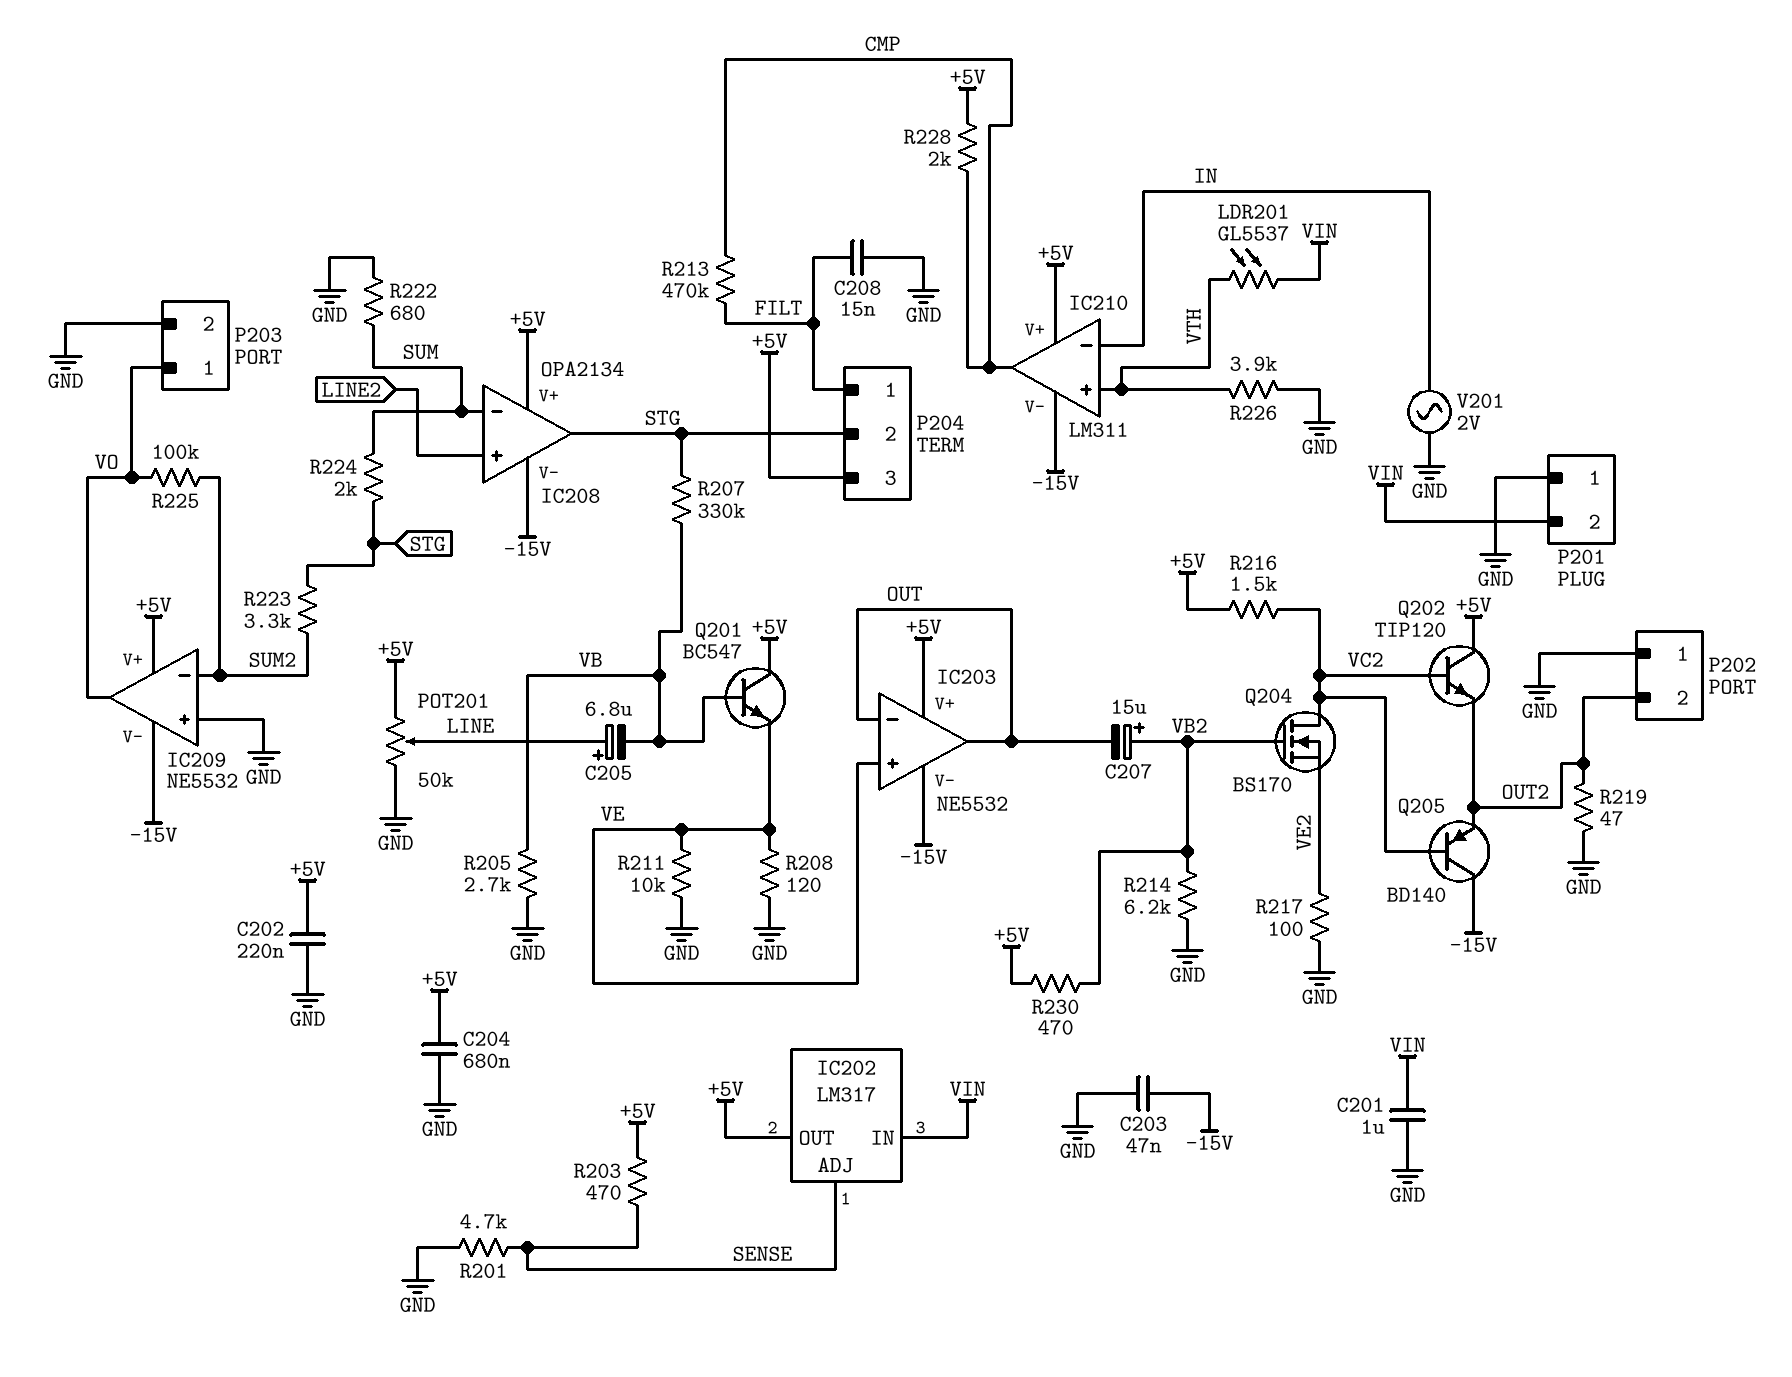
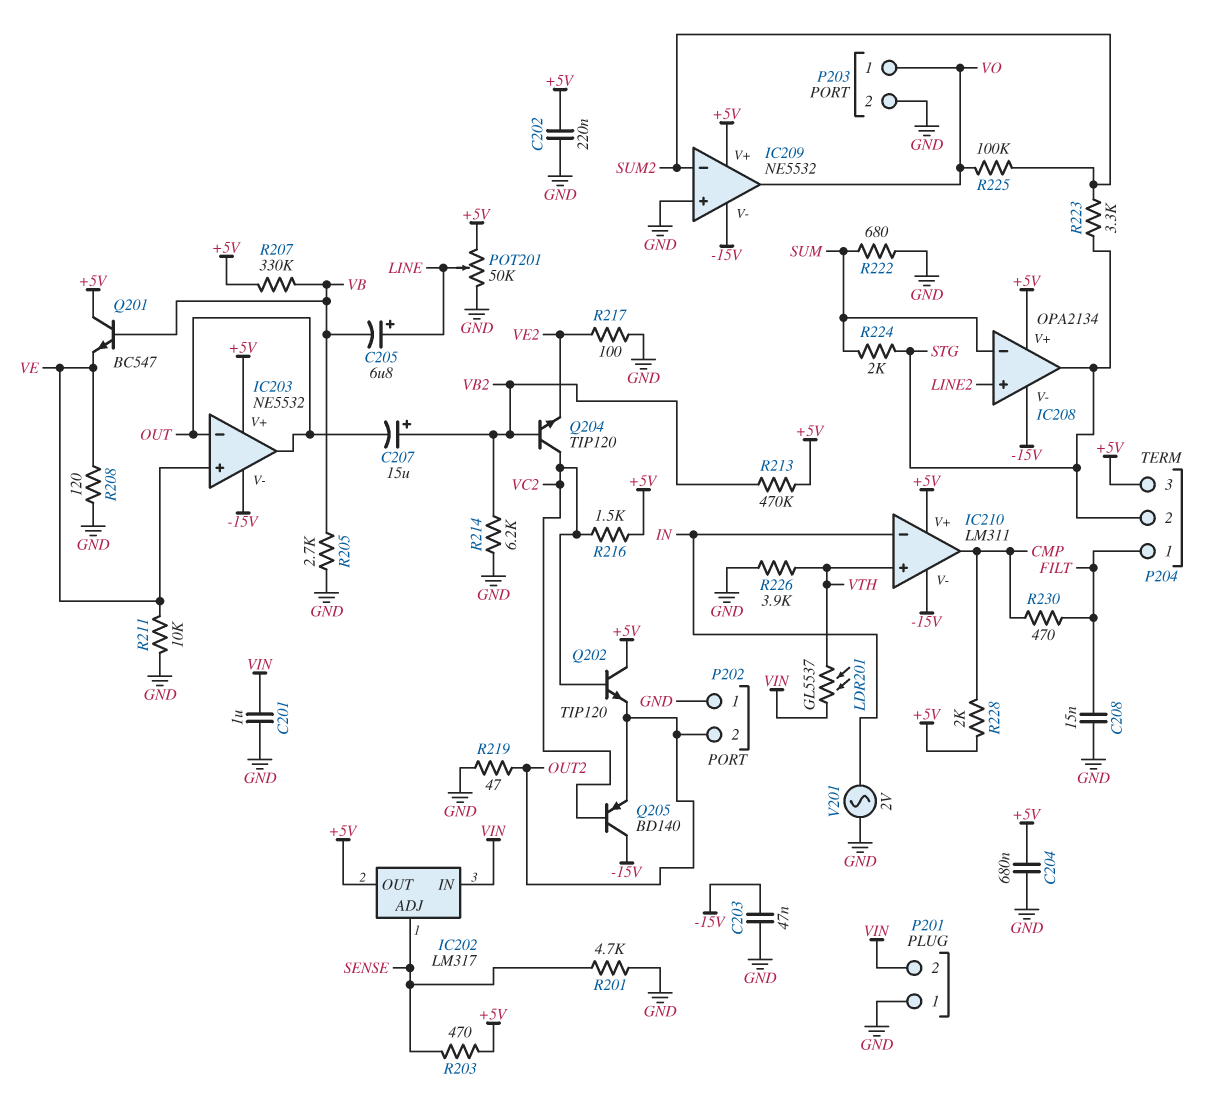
Q204: NMOS BS170 (G VB2, D VC2, S VE2) -> NPN TIP120 (B VB2, C VC2, E VE2)
R207: 330k (STG, VB) -> 330k (+5V, VB)
R213: 470k (CMP, FILT) -> 470k (+5V, VB2)
R230: 470 (+5V, VB2) -> 470 (CMP, FILT)

